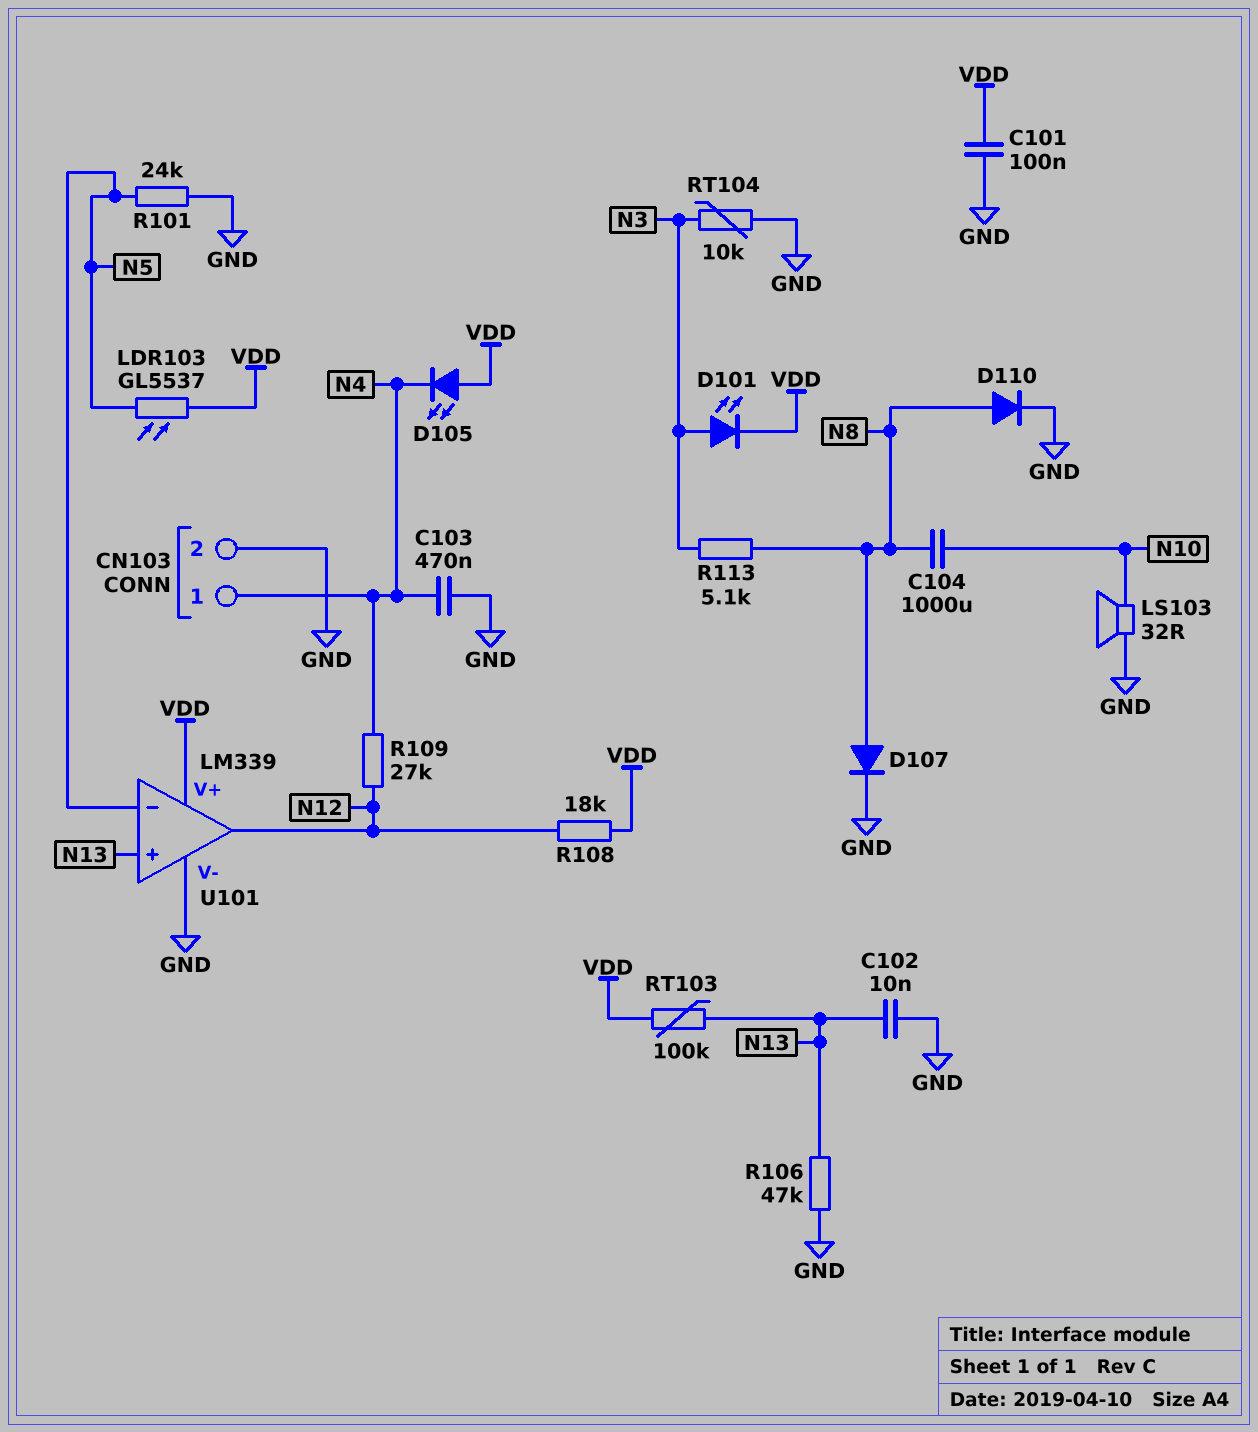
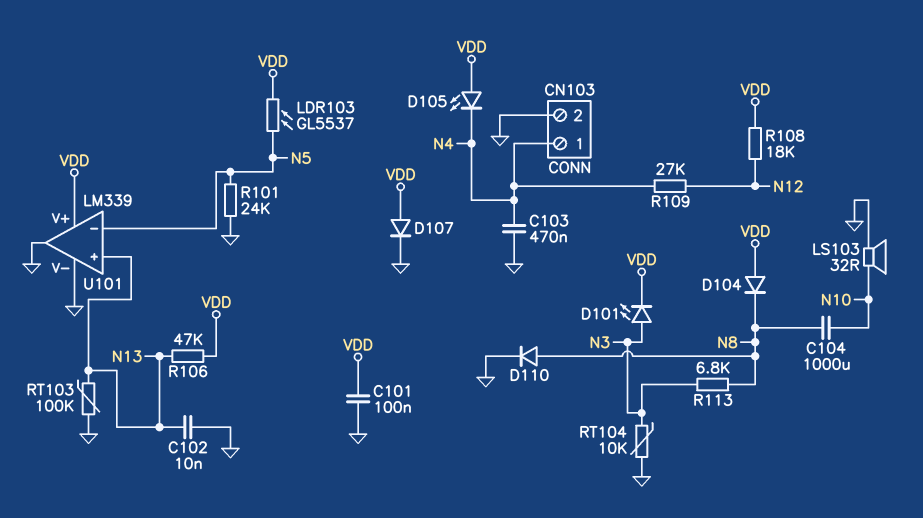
D104: none -> diode (A VDD, K N8)
D107: diode (A N8, K GND) -> diode (A VDD, K GND)
R106: 47k (GND, N13) -> 47k (N13, VDD)
R113: 5.1k (N3, N8) -> 6.8k (N3, N8)
RT103: 100k (N13, VDD) -> 100k (GND, N13)
U101 pin out: N12 -> GND

